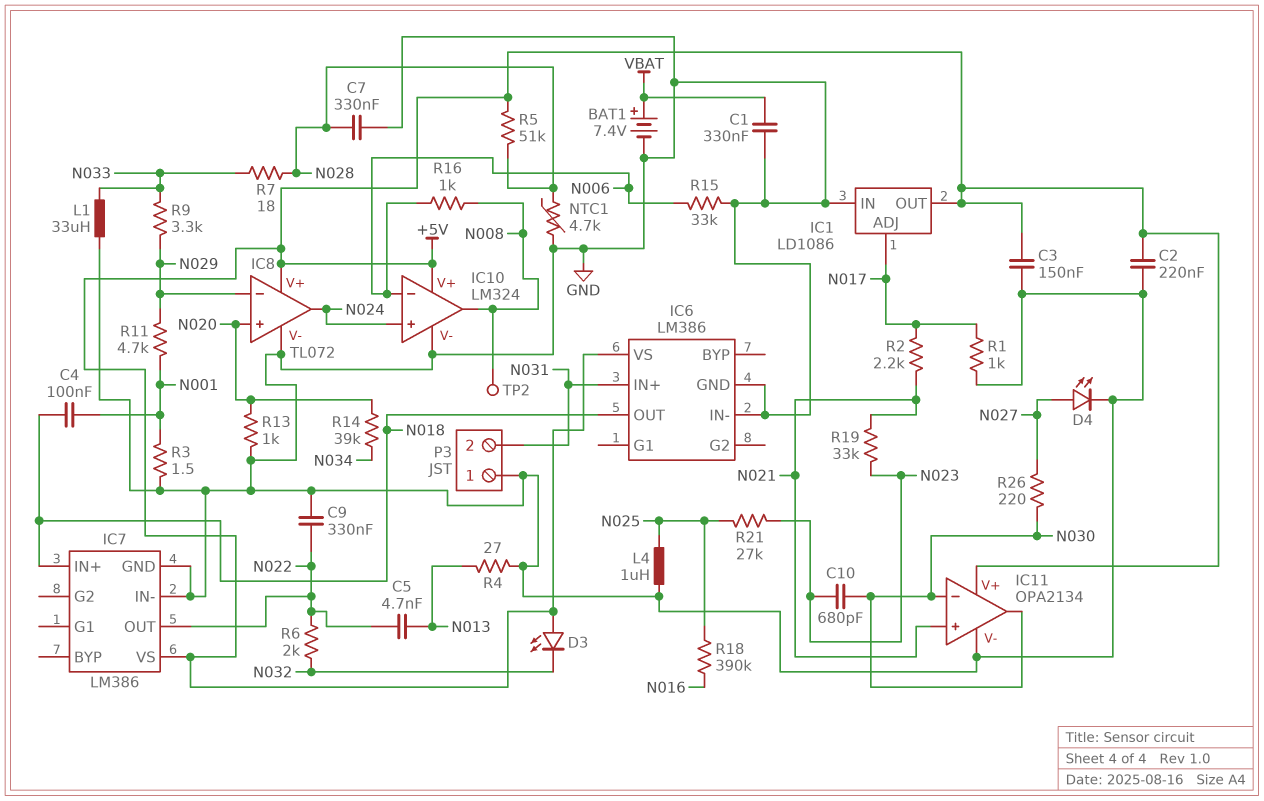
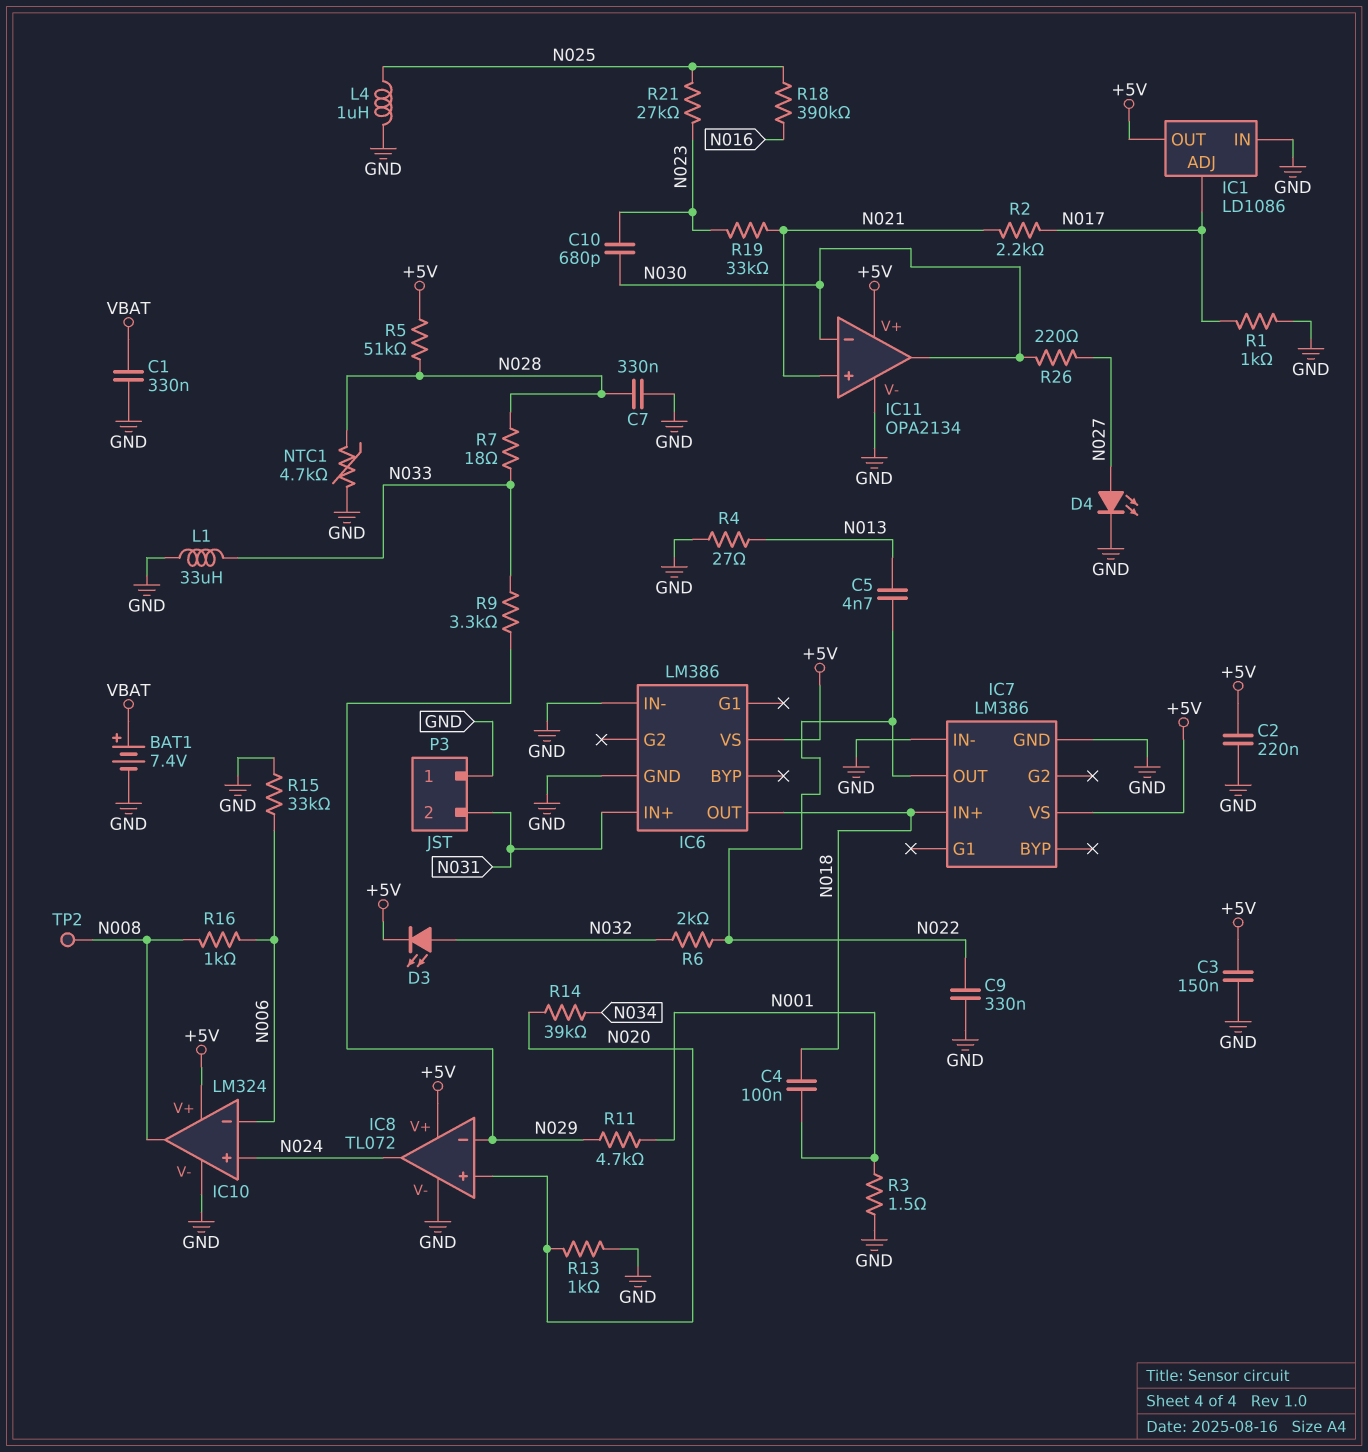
D3: LED (A +5V, K N032) -> LED (A N032, K +5V)

